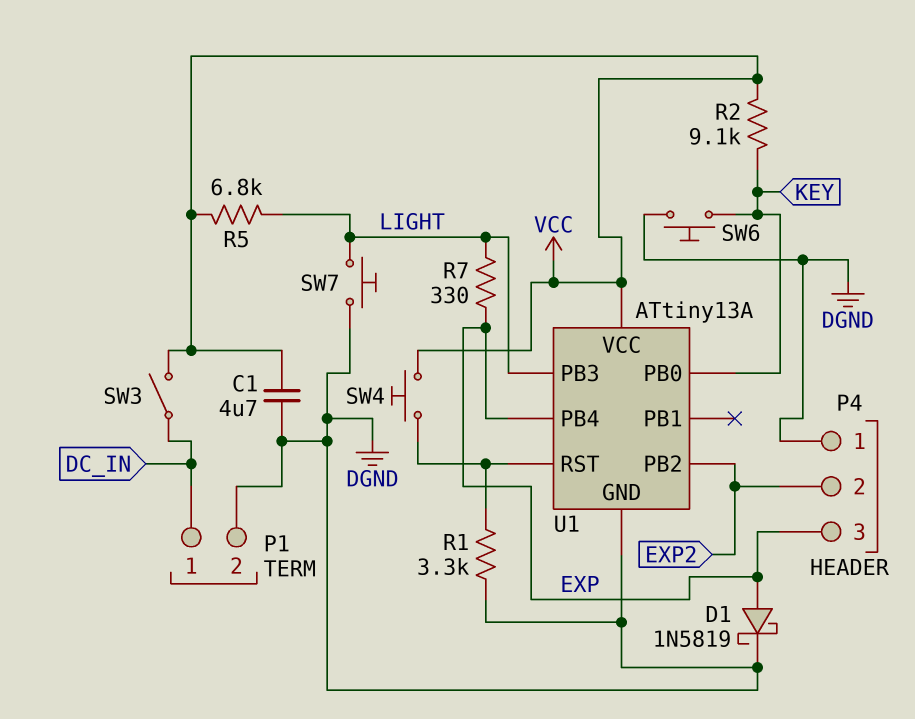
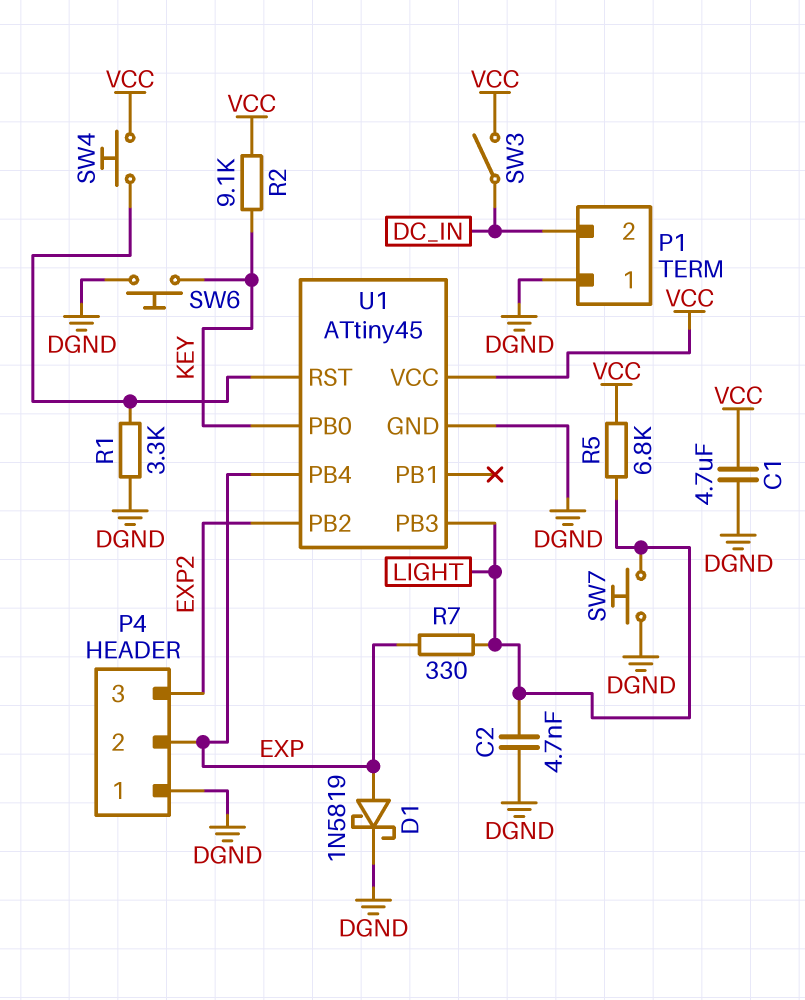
C2: none -> 4.7nF (DGND, LIGHT)
P1 pin 1: DC_IN -> DGND
P1 pin 2: DGND -> DC_IN
P4 pin 2: EXP2 -> EXP
P4 pin 3: EXP -> EXP2
U1: ATtiny13A -> ATtiny45

